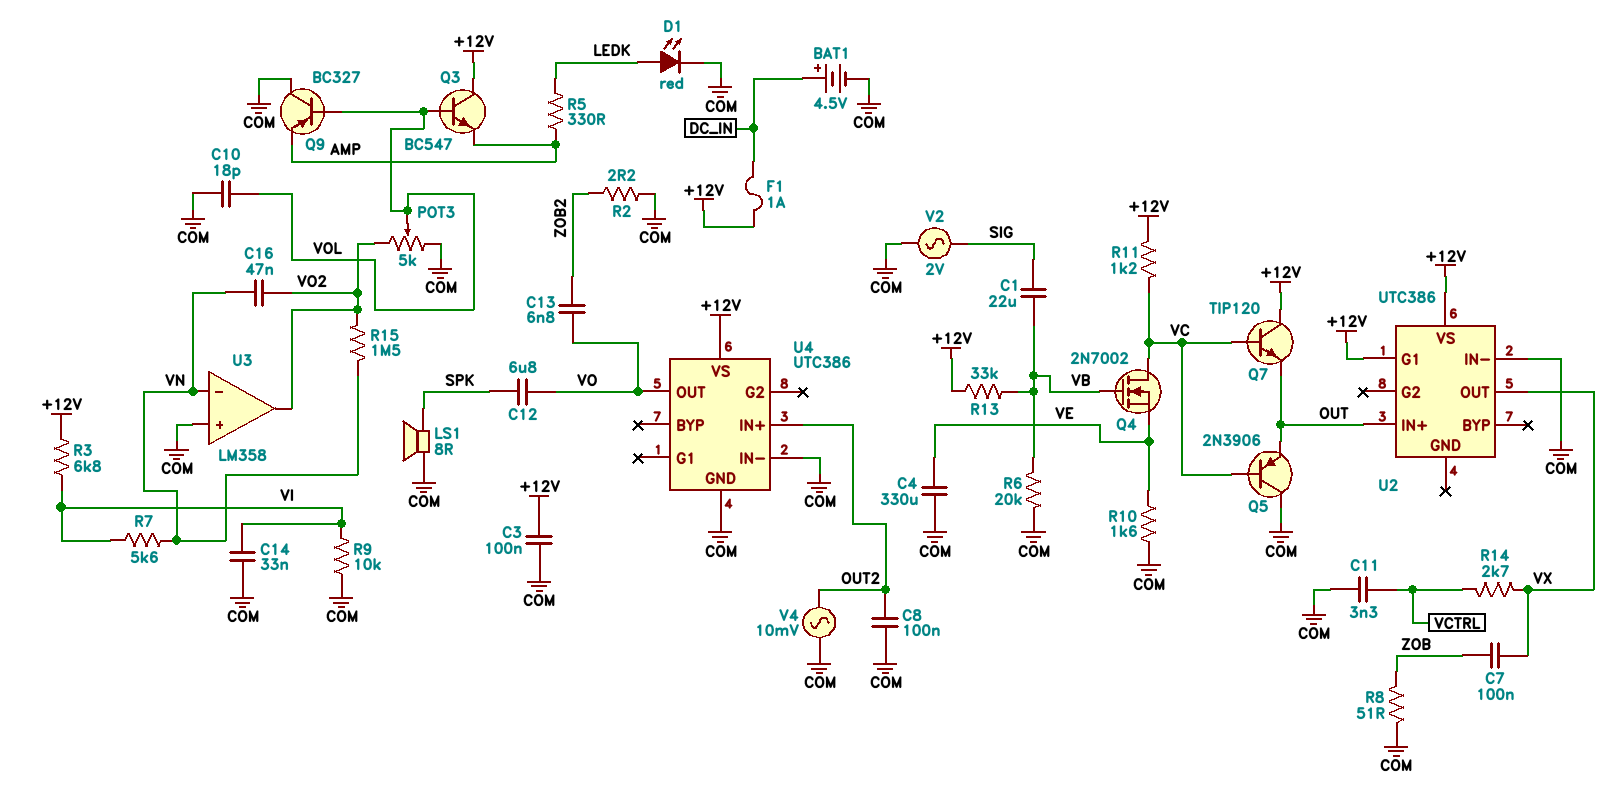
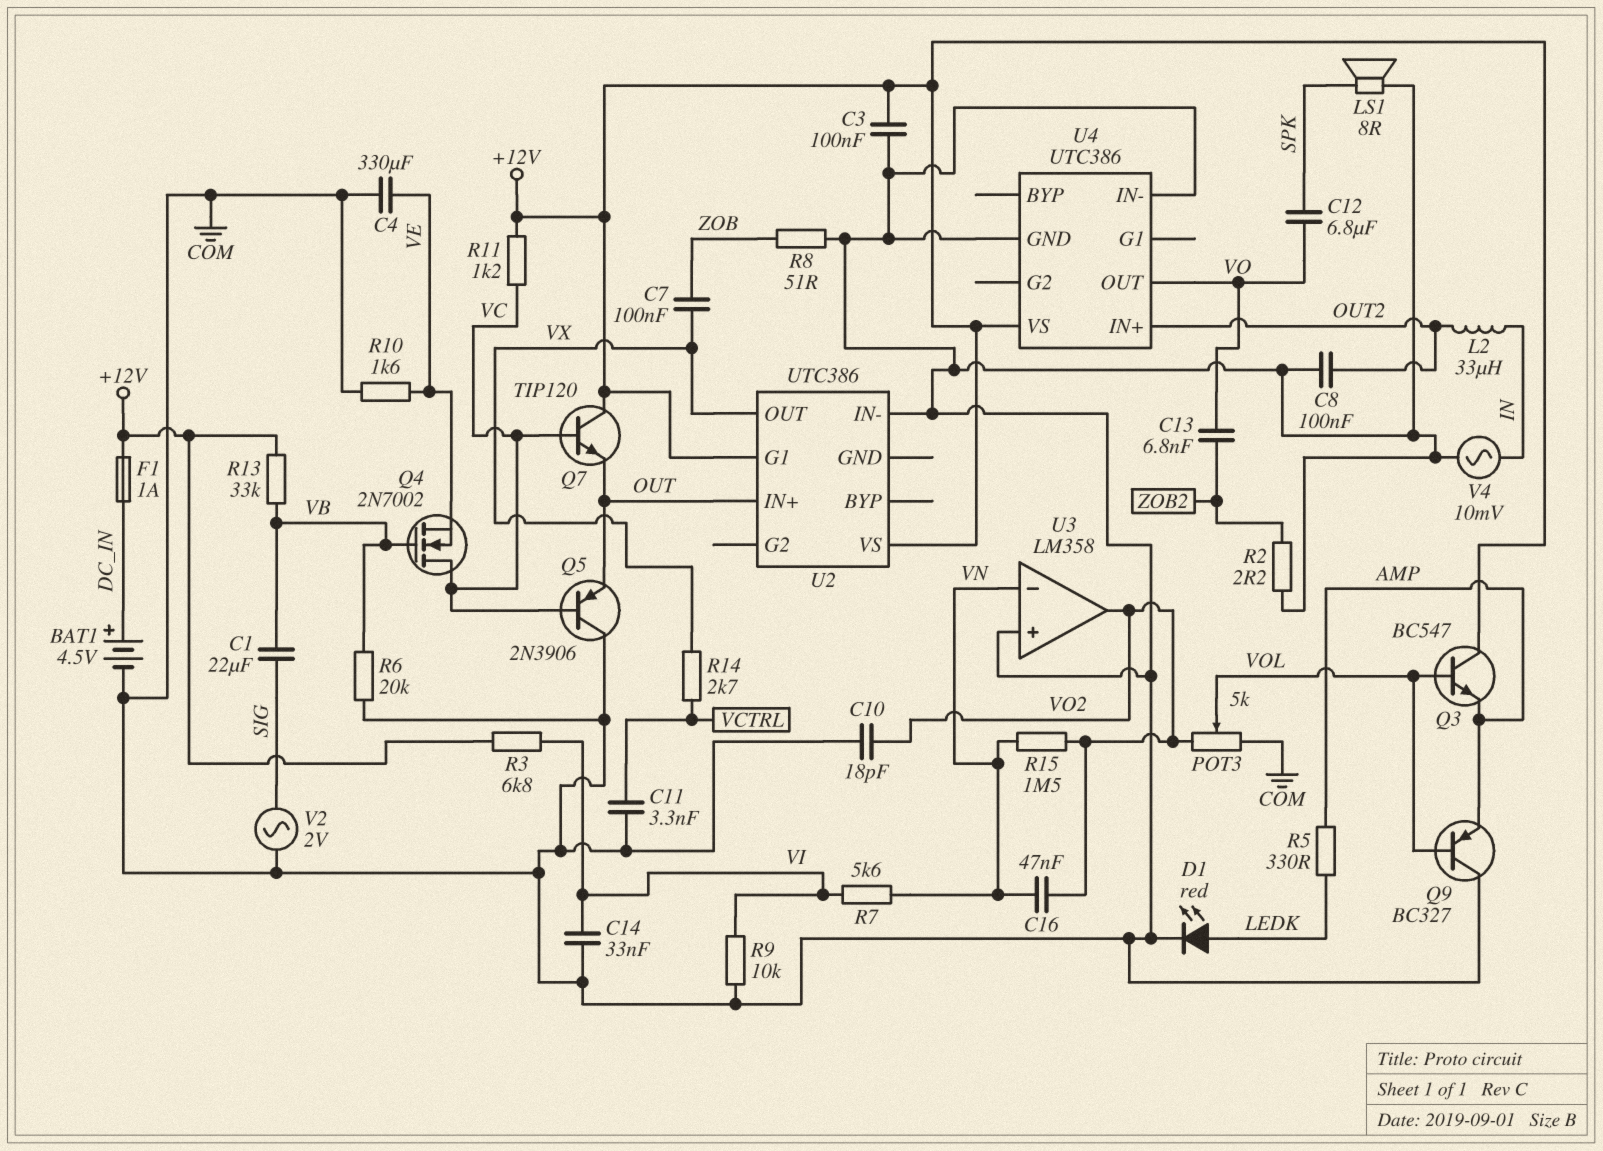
C10: 18pF (COM, VOL) -> 18pF (COM, VO2)
L2: none -> 33uH (IN, OUT2)
V4: AC 10mV (COM, OUT2) -> AC 10mV (COM, IN)

